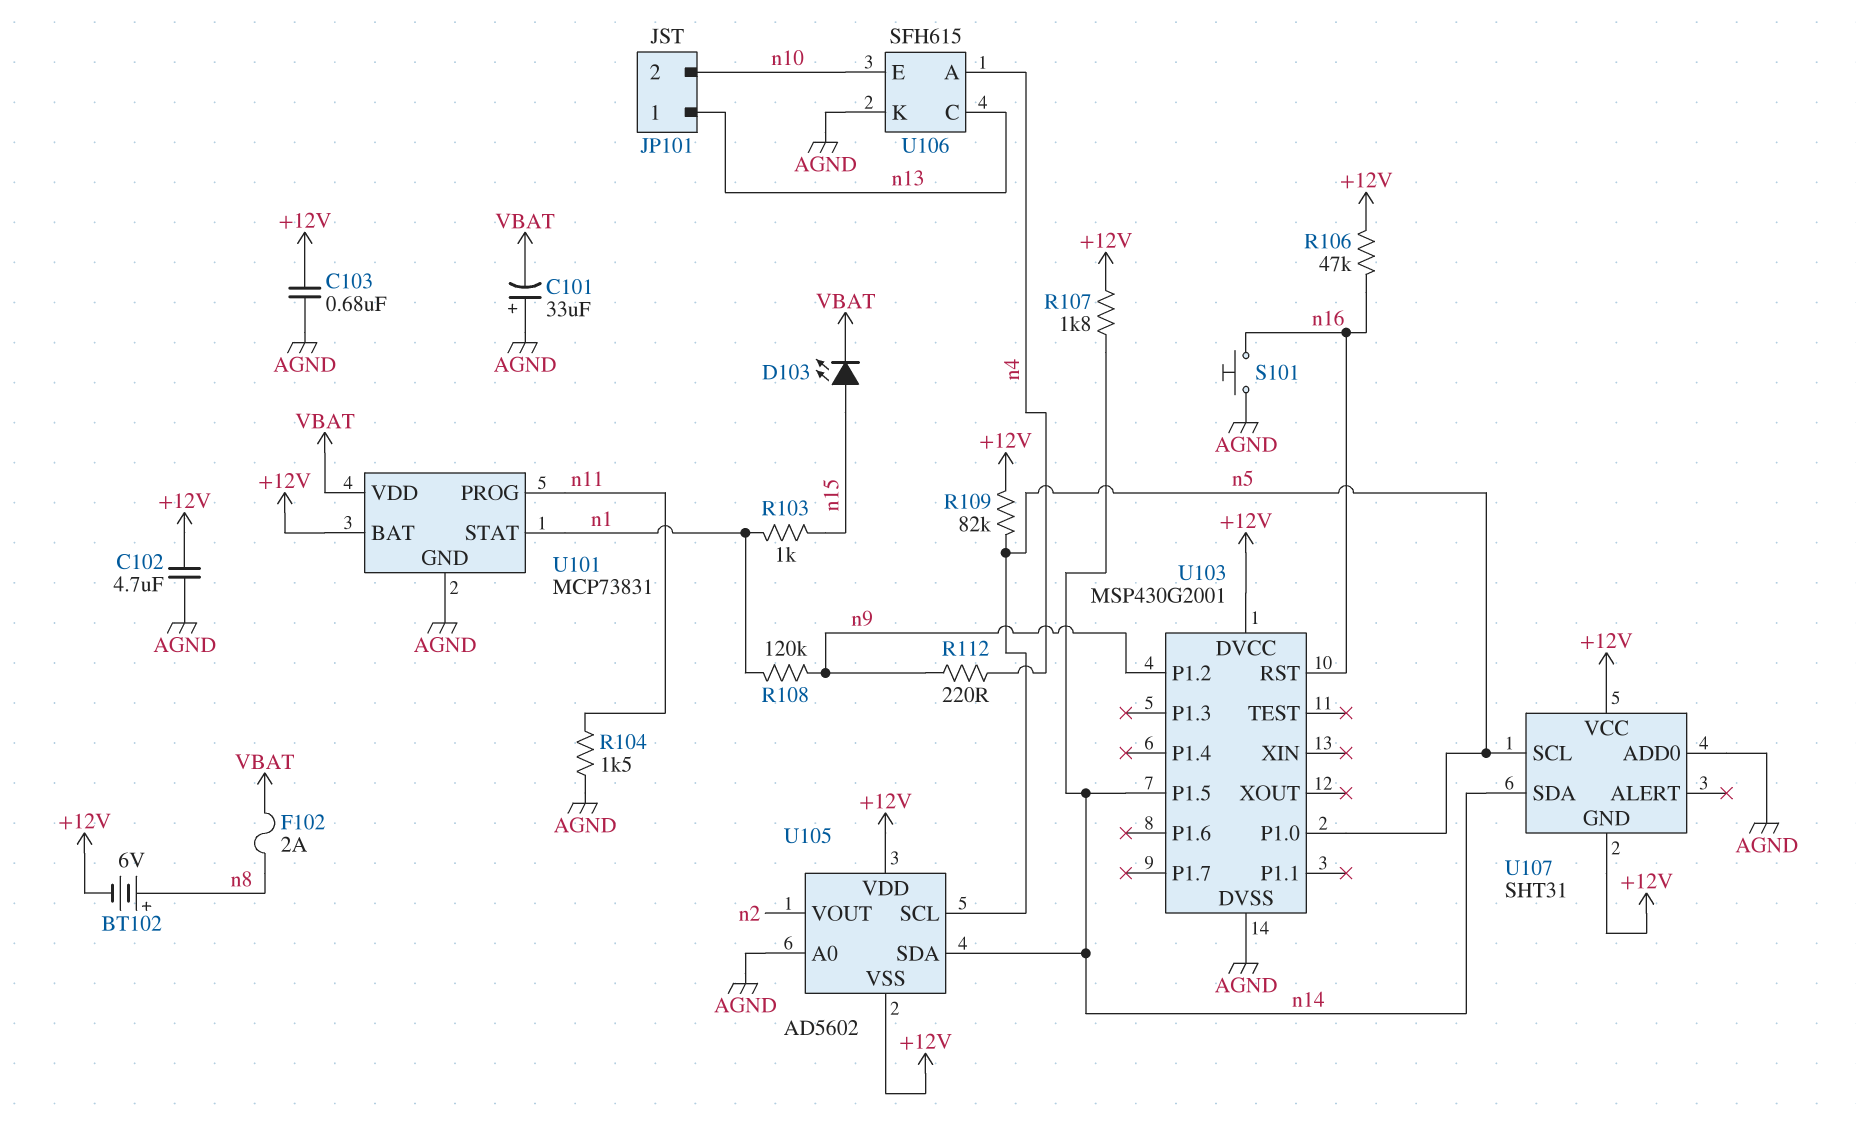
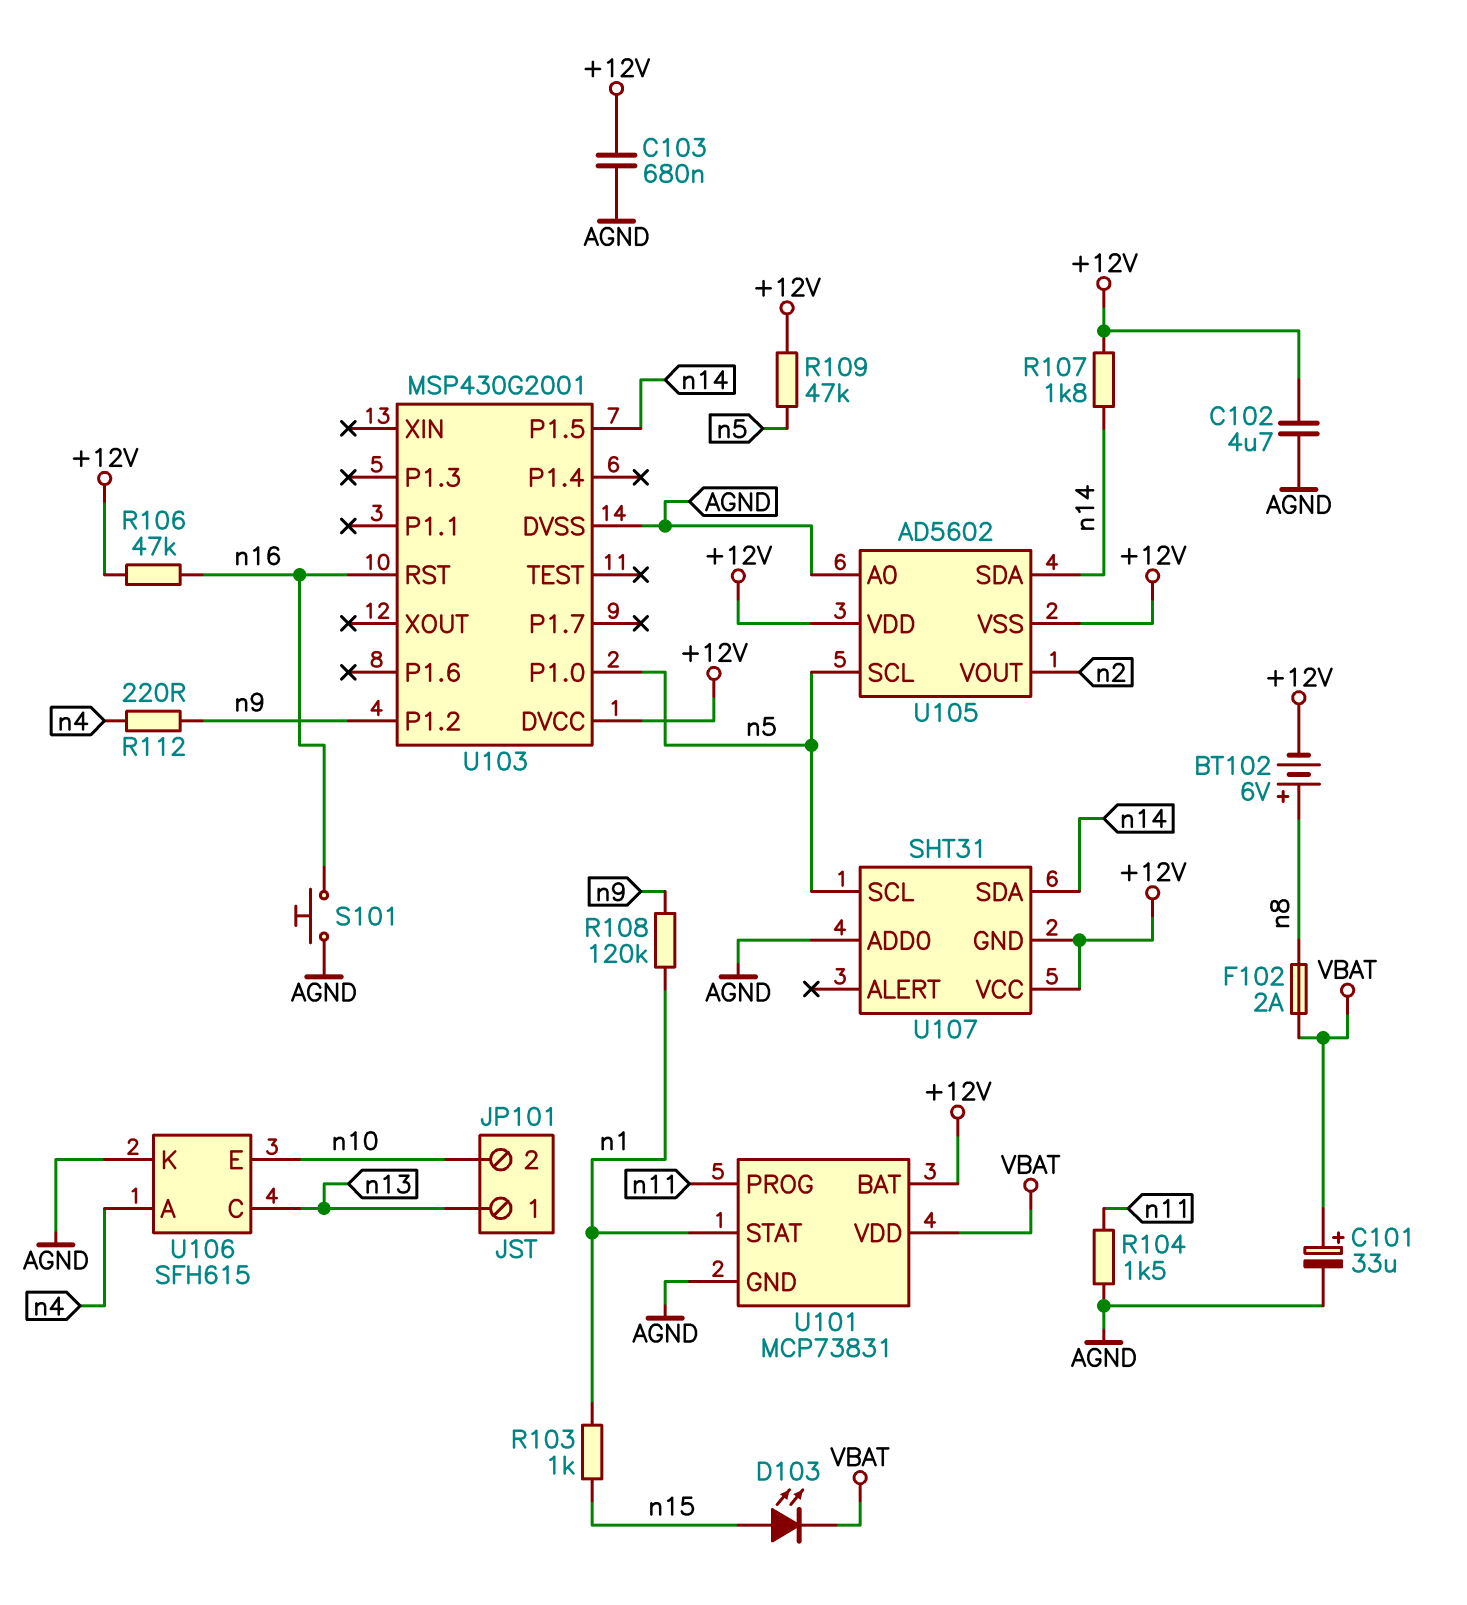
C101: 33uF (plus AGND, minus VBAT) -> 33uF (plus VBAT, minus AGND)
R109: 82k (+12V, n5) -> 47k (+12V, n5)

